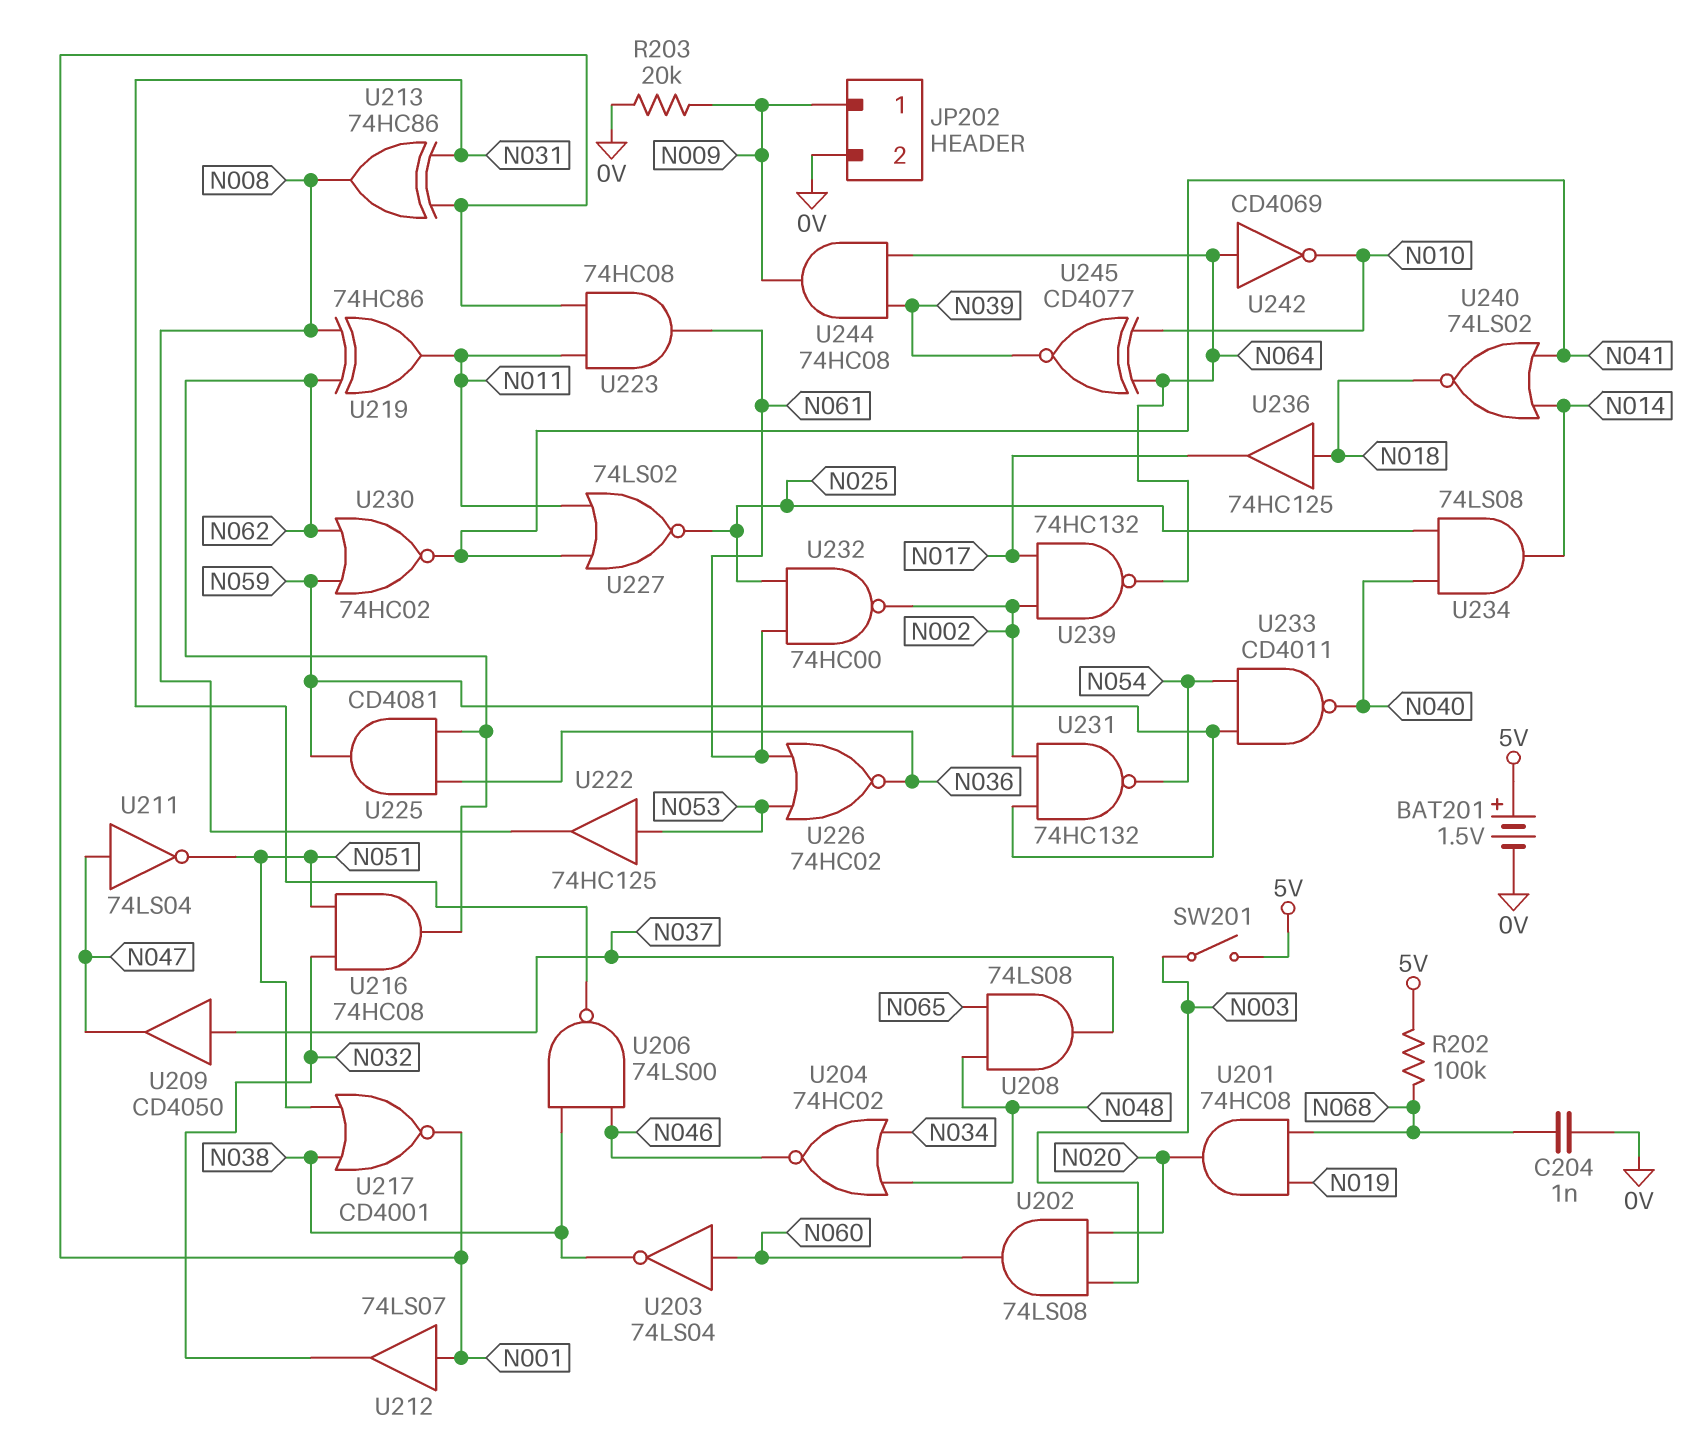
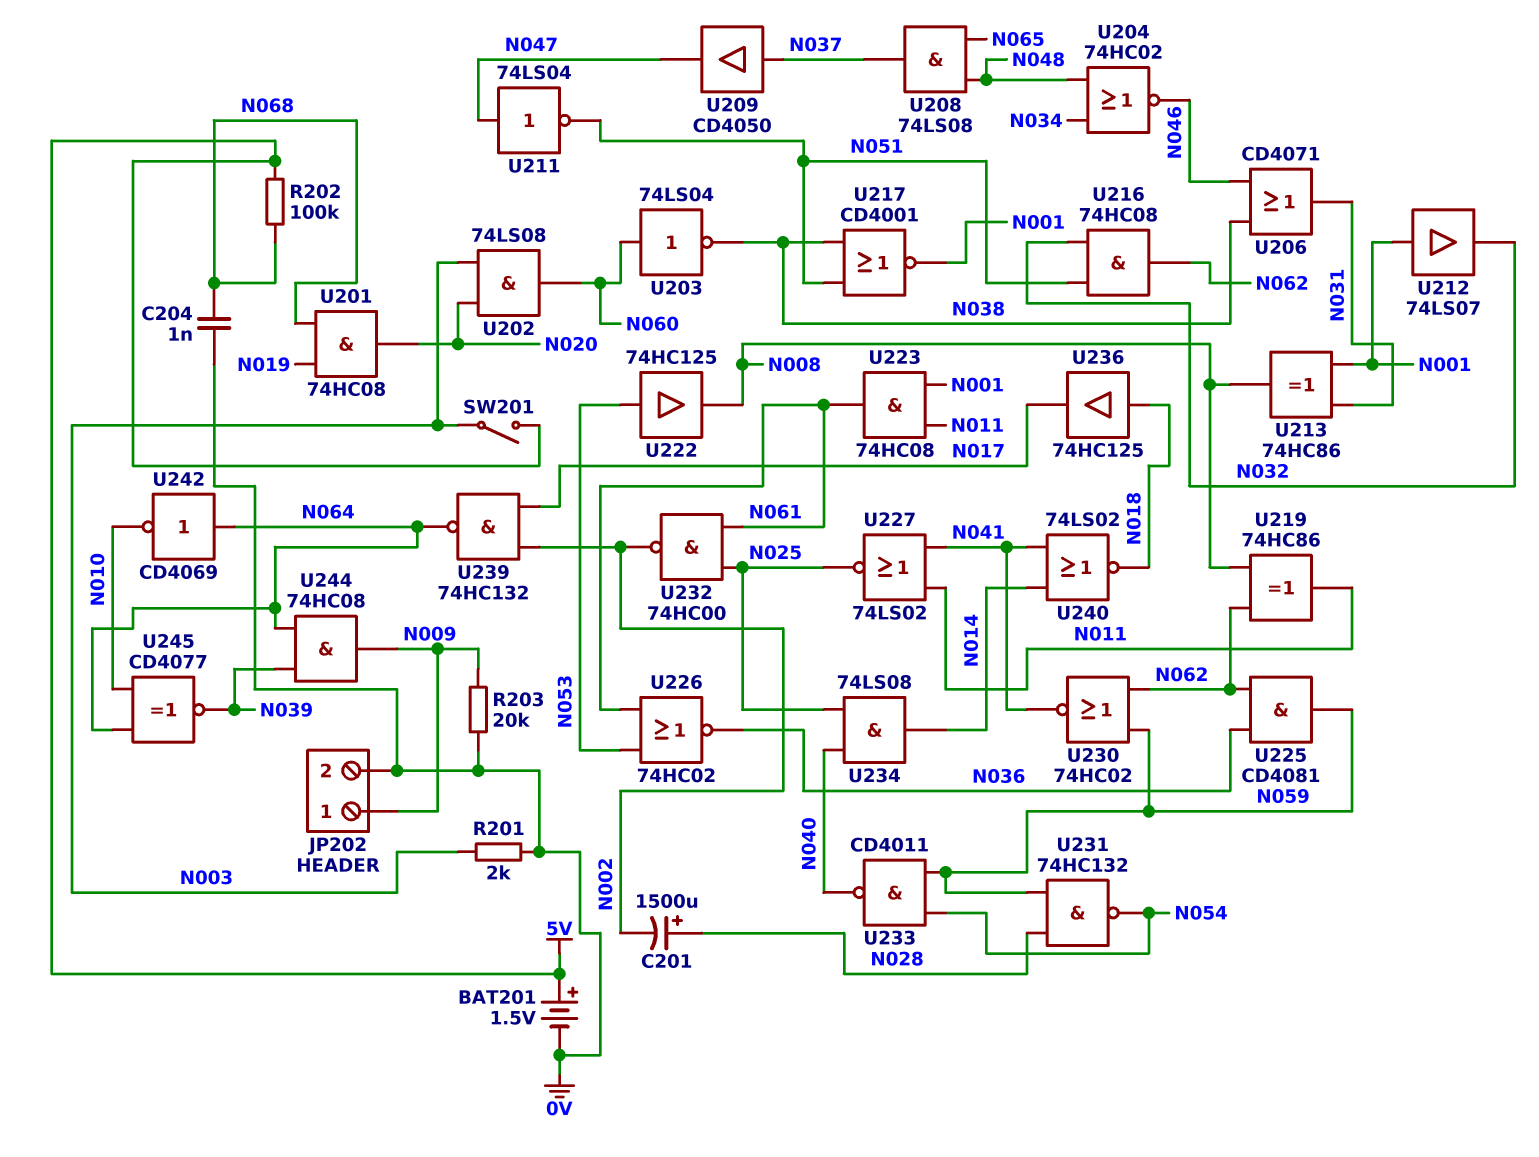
C201: none -> 1500uF (plus N028, minus N002)
R201: none -> 2k (0V, N003)
U206: NAND 74LS00 (in N038, in N046, out N031) -> OR CD4071 (in N038, in N046, out N031)
U231: NAND 74HC132 (in N002, in N059, out N054) -> NAND 74HC132 (in N028, in N059, out N054)

